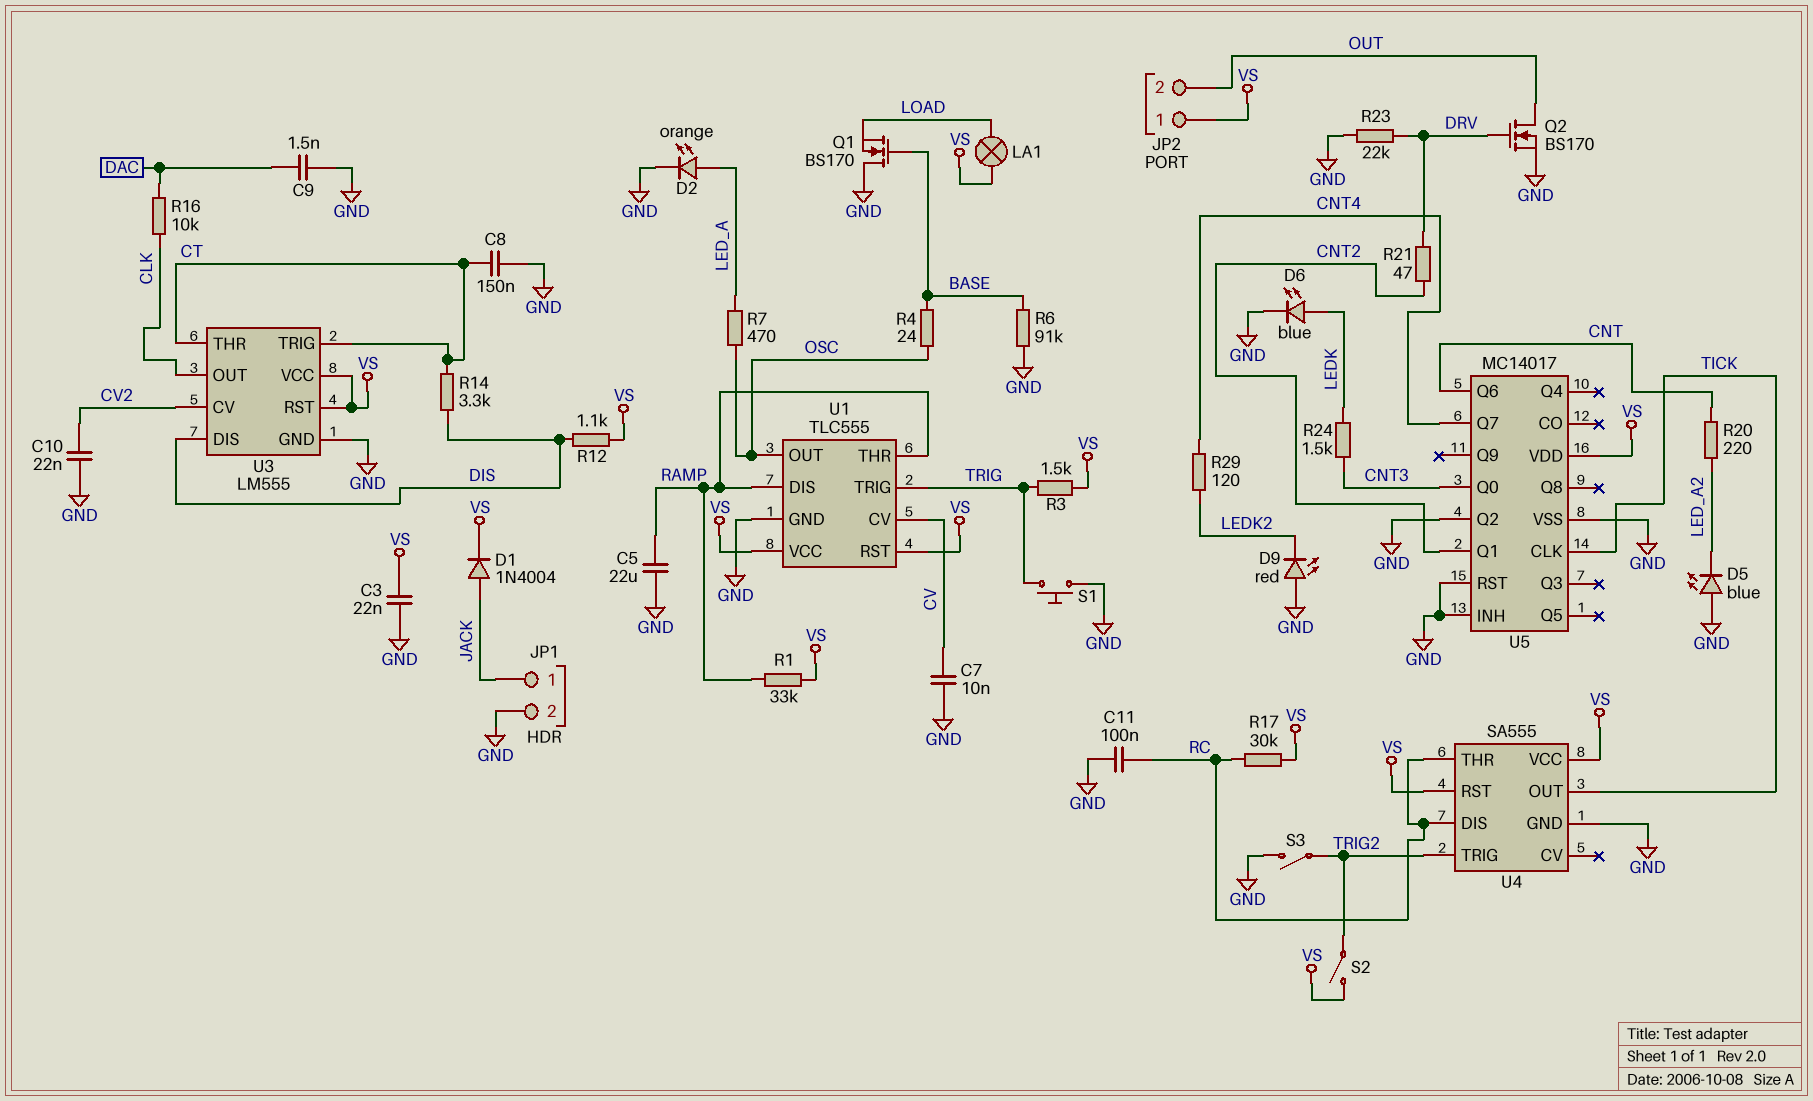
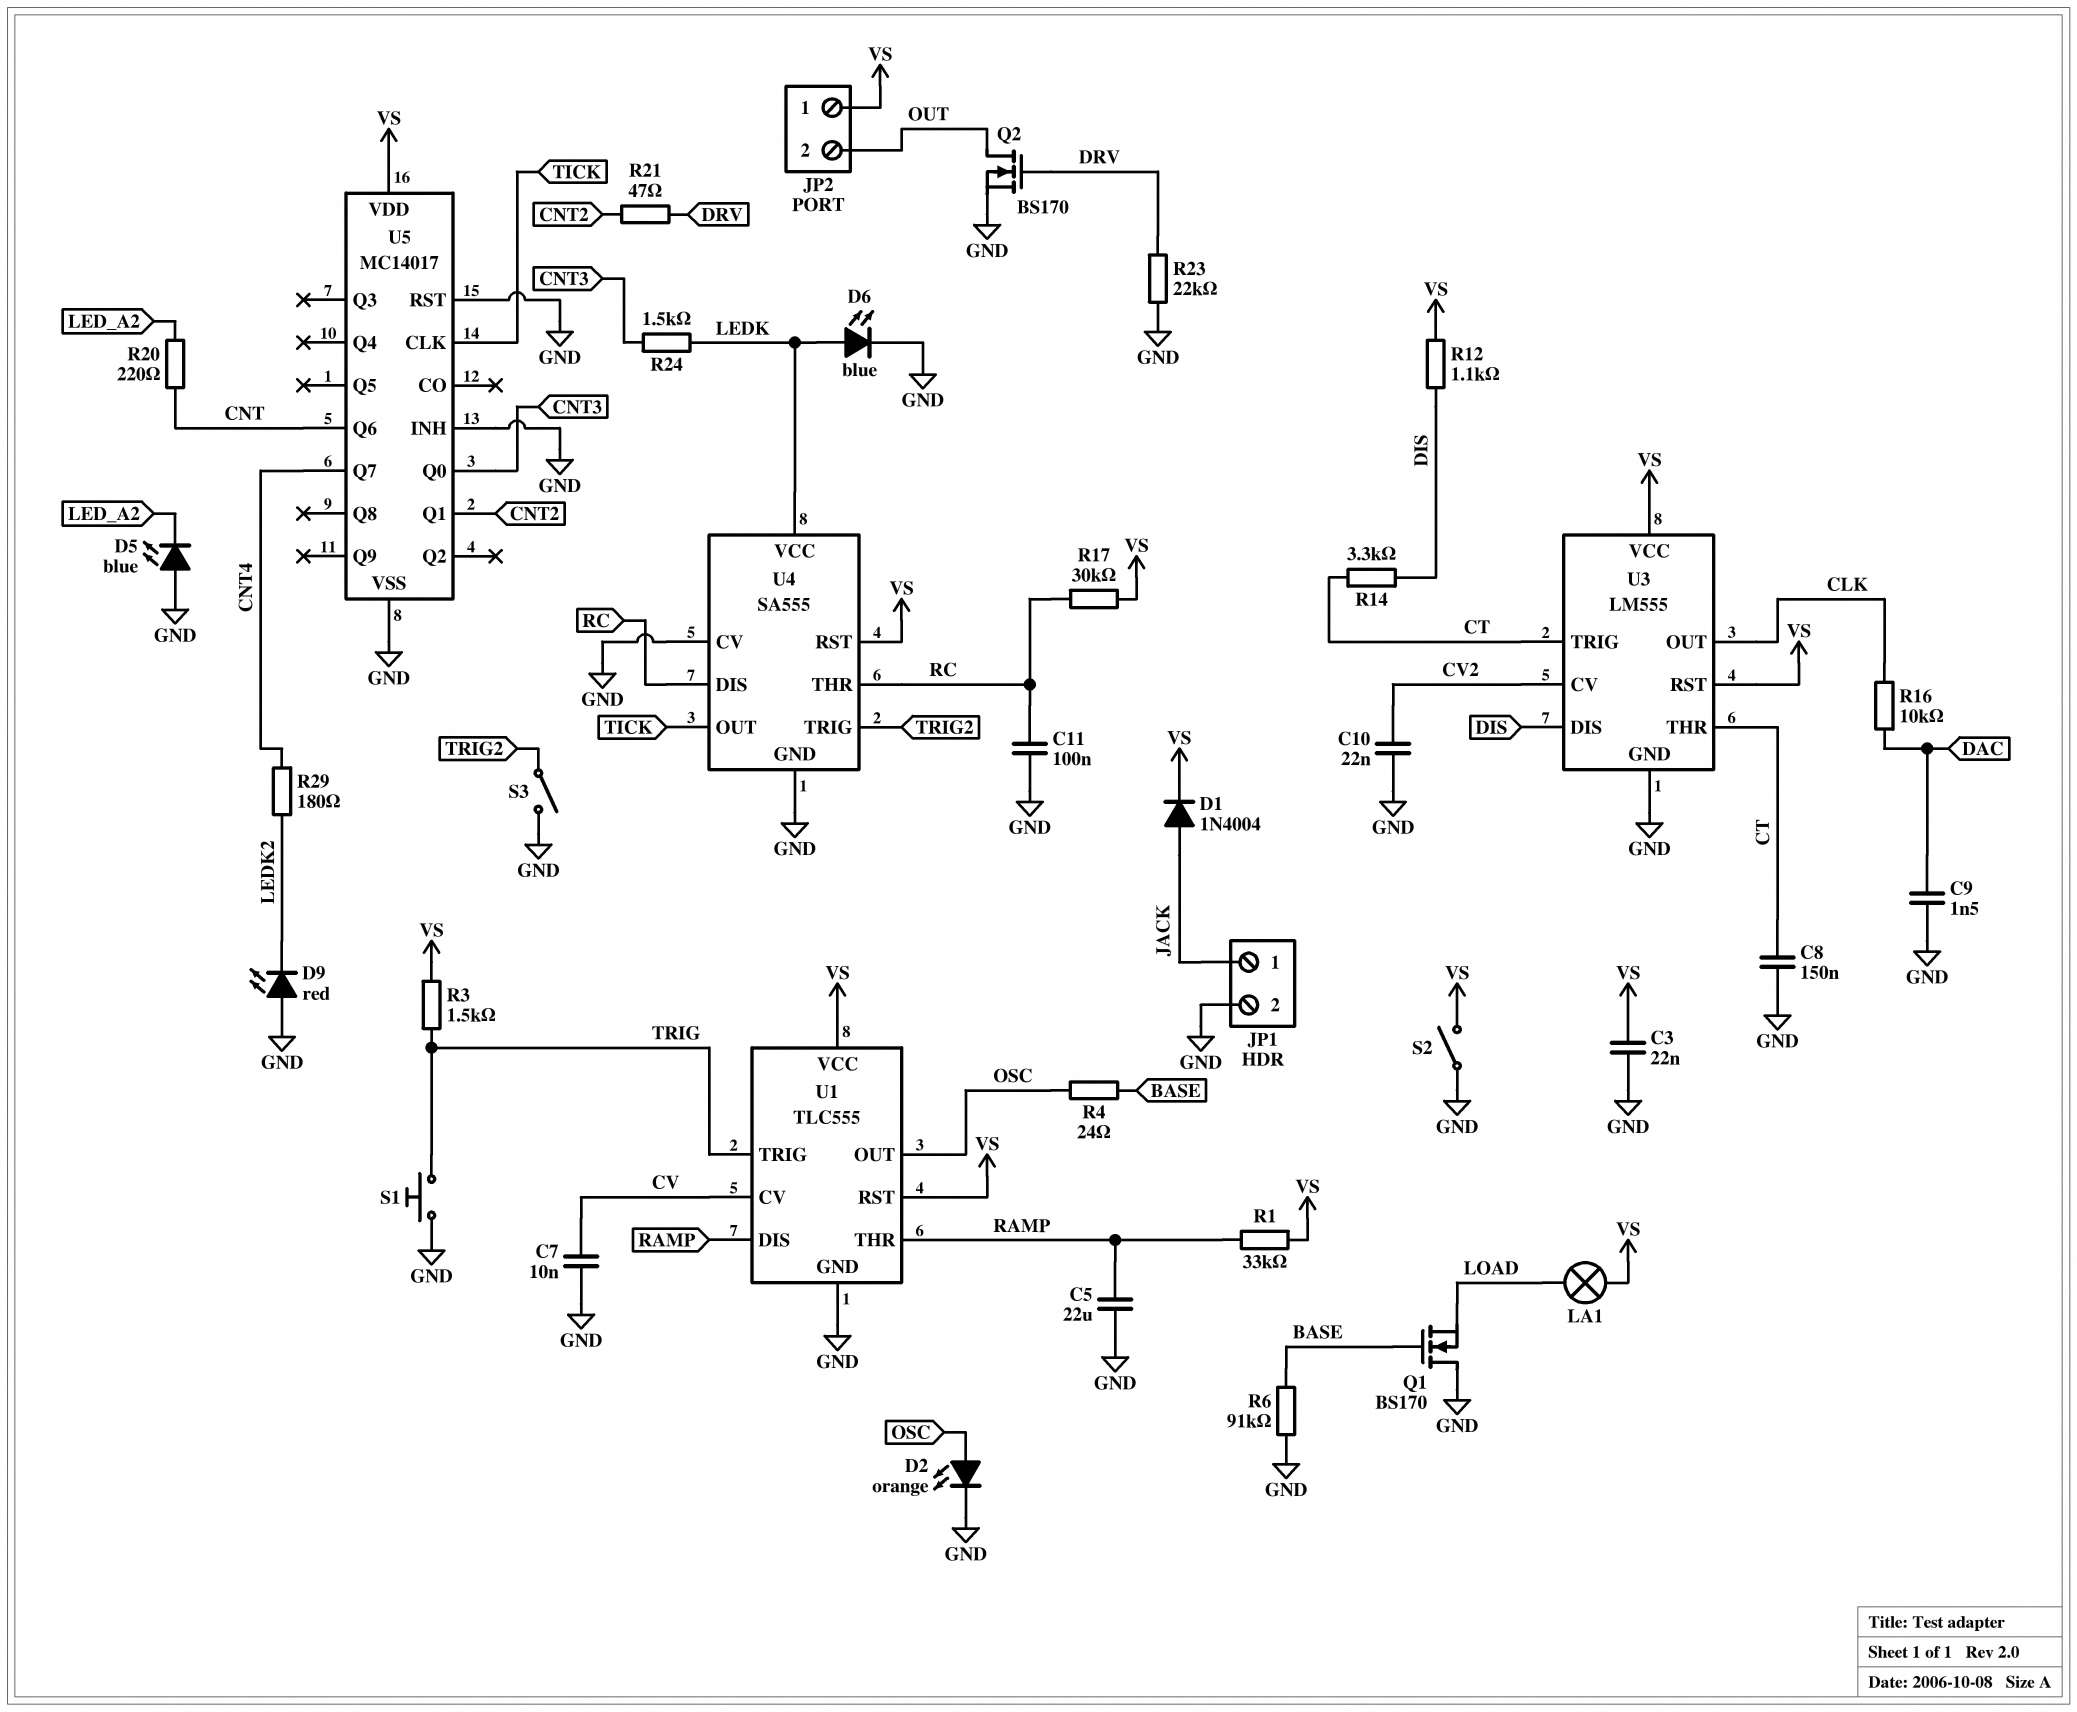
D2: LED orange (A LED_A, K GND) -> LED orange (A OSC, K GND)
R7: 470 (LED_A, OSC) -> none
R29: 120 (CNT4, LEDK2) -> 180 (CNT4, LEDK2)
S2: switch (TRIG2, VS) -> switch (GND, VS)
U4 pin CV: none -> GND
U4 pin VCC: VS -> LEDK
U5 pin Q2: GND -> none

